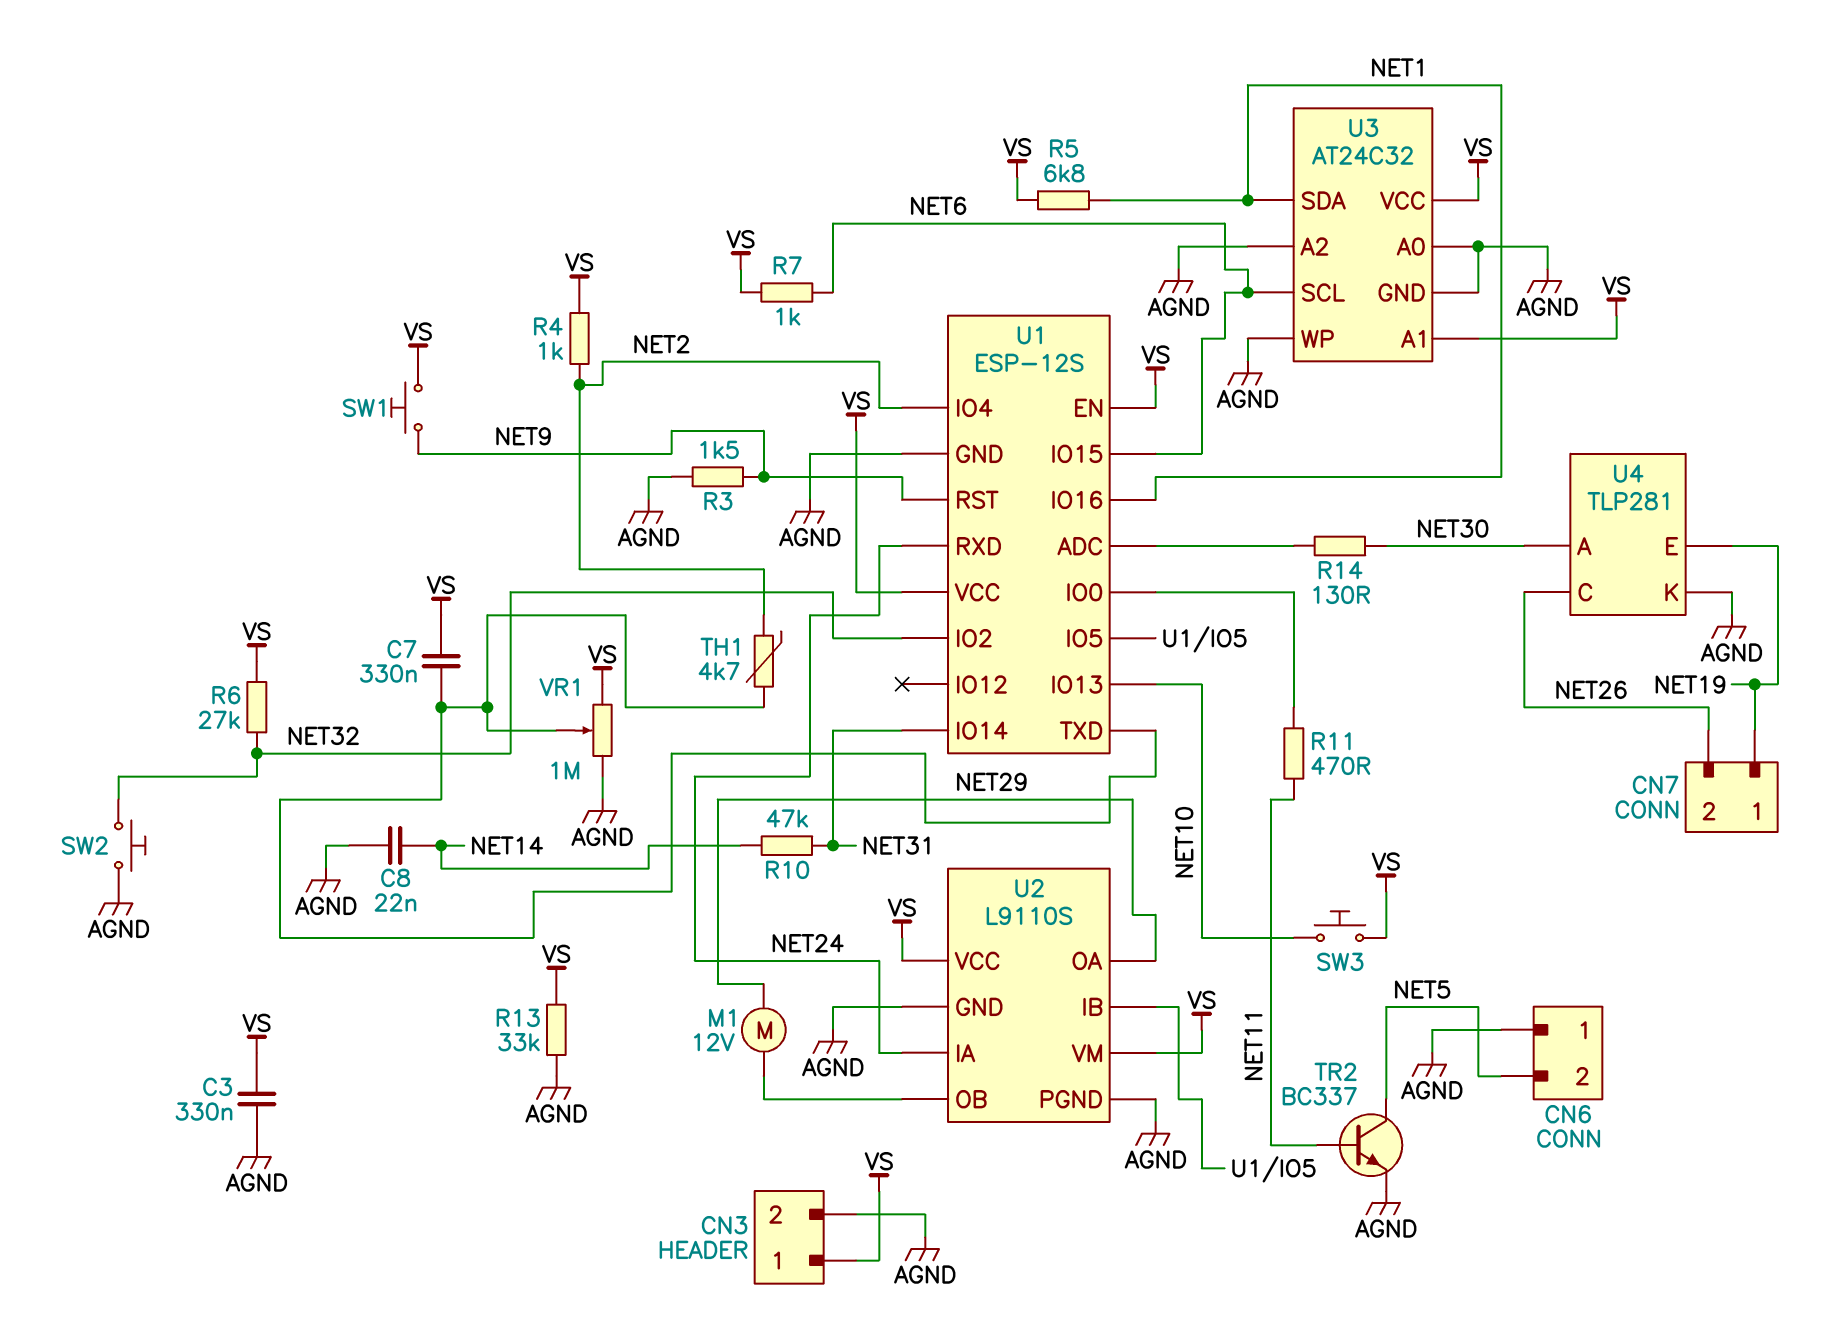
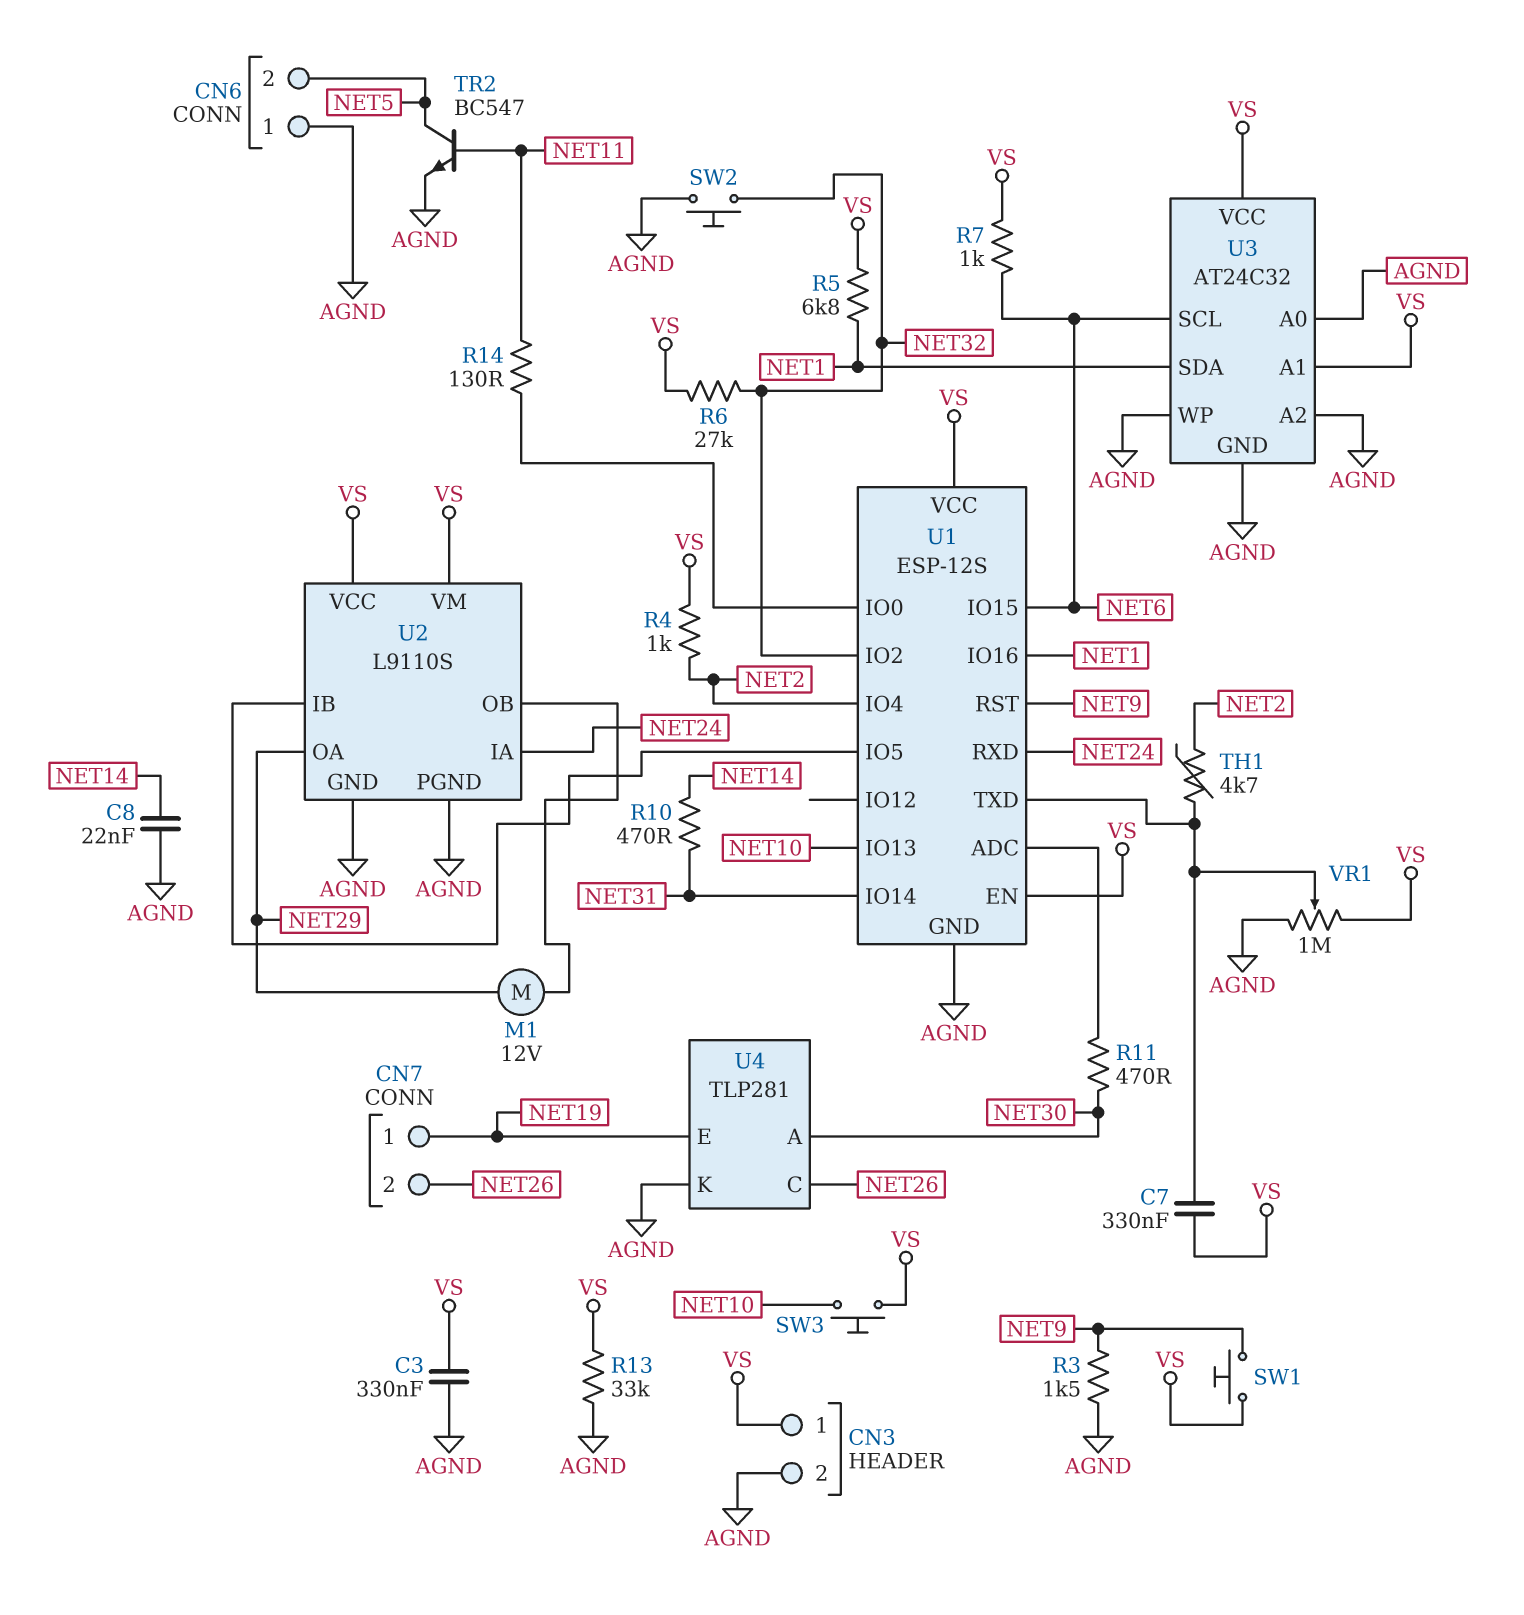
R10: 47k (NET14, NET31) -> 470 (NET14, NET31)
R11: 470 (NET11, U1/IO0) -> 470 (NET30, U1/ADC)
R14: 130 (NET30, U1/ADC) -> 130 (NET11, U1/IO0)
TR2: NPN BC337 (B NET11, C NET5, E AGND) -> NPN BC547 (B NET11, C NET5, E AGND)

